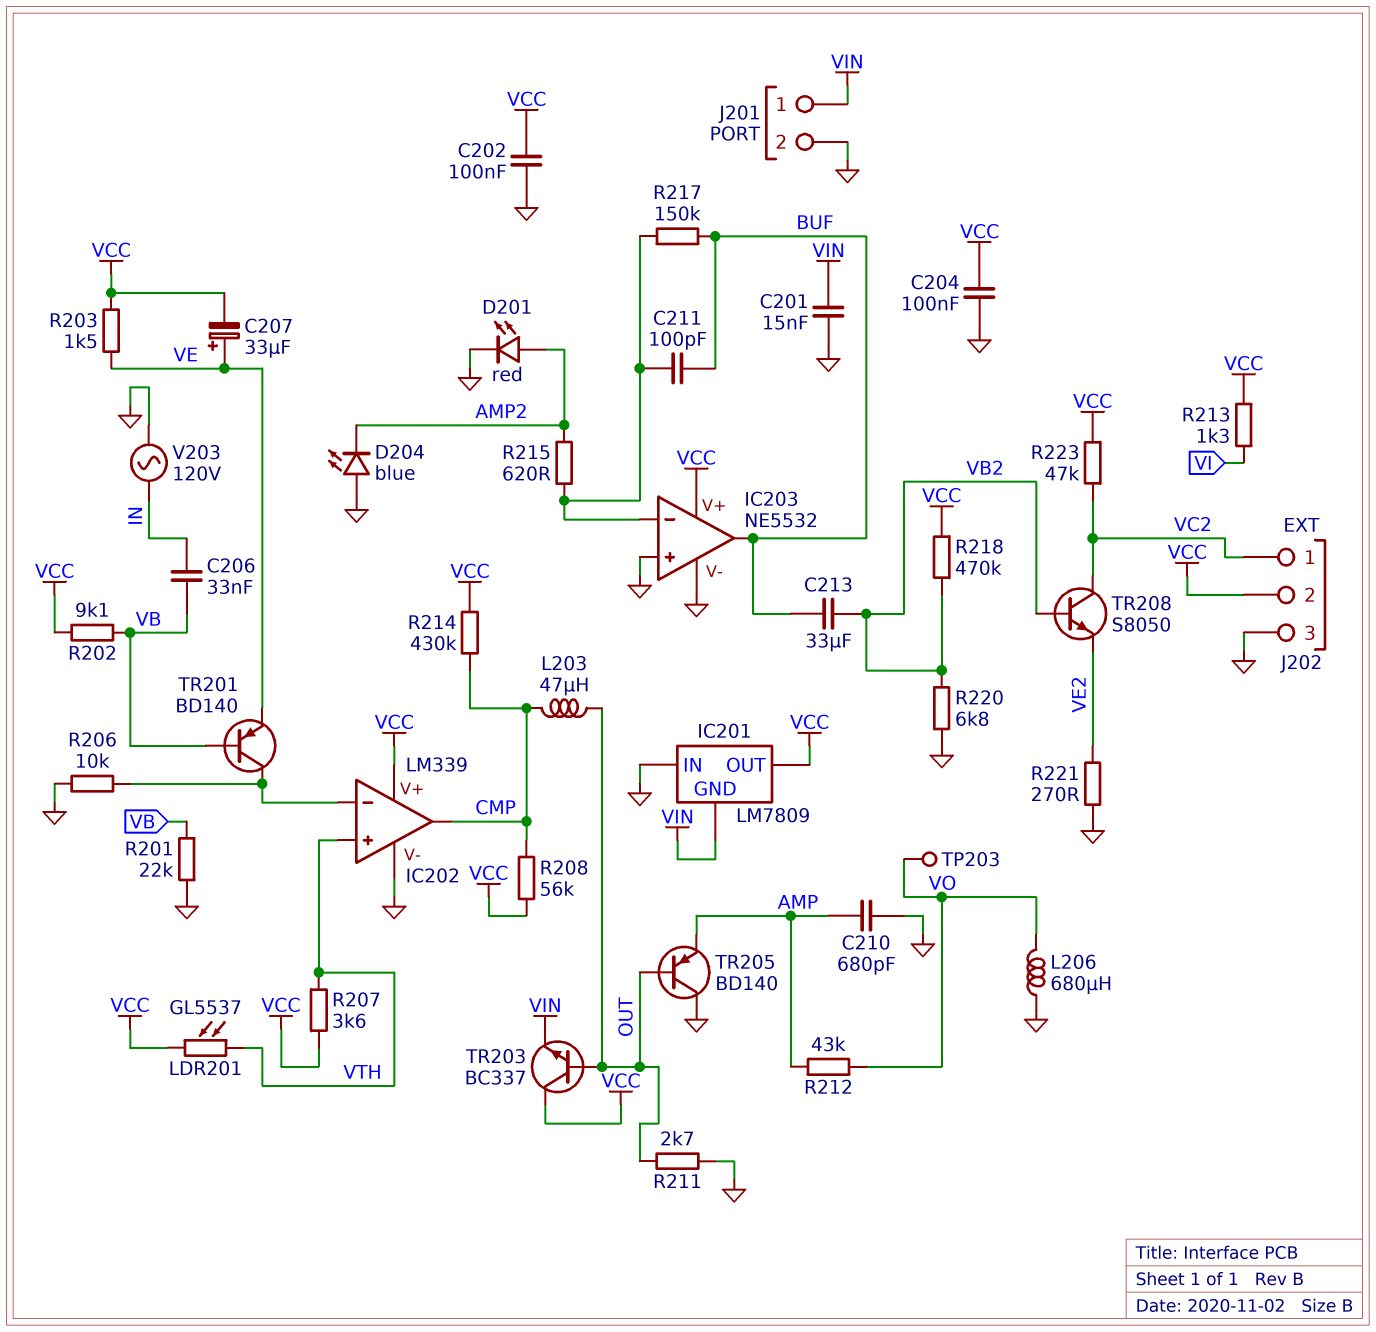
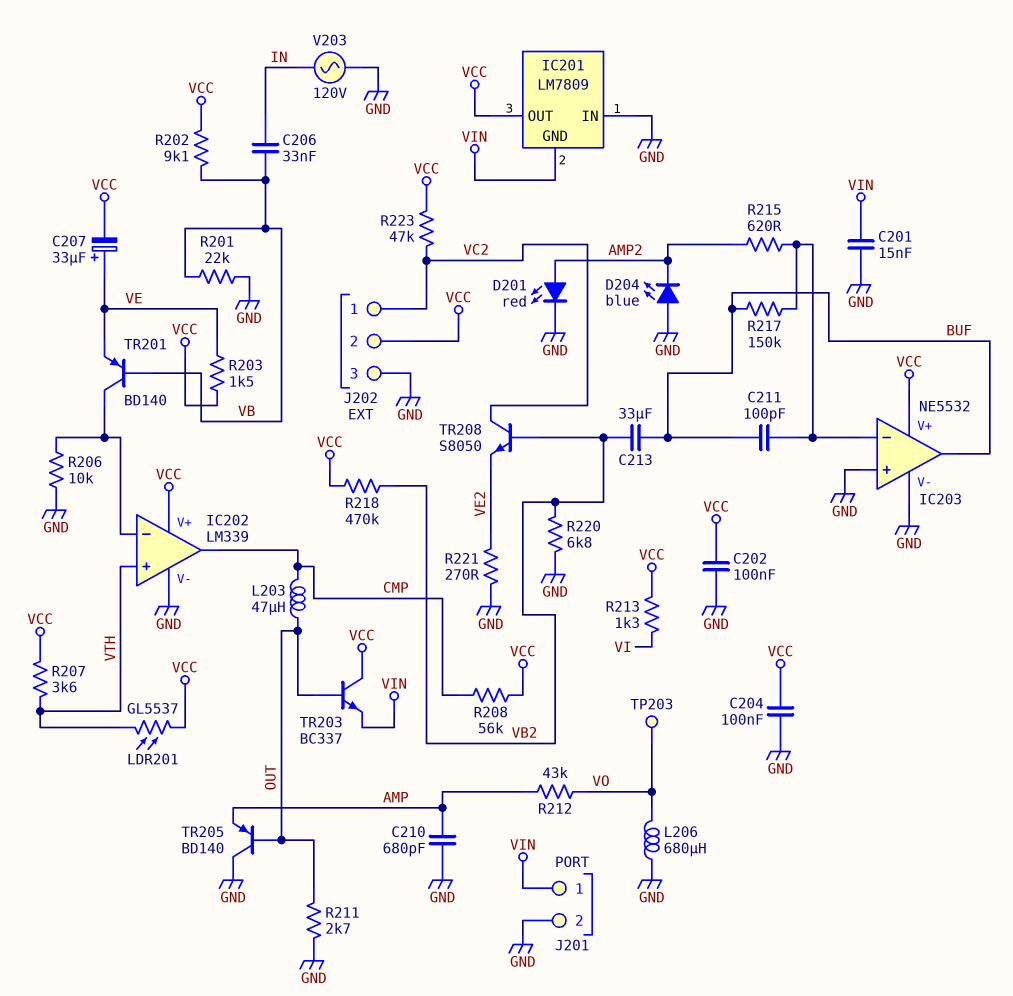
R214: 430k (CMP, VCC) -> none

